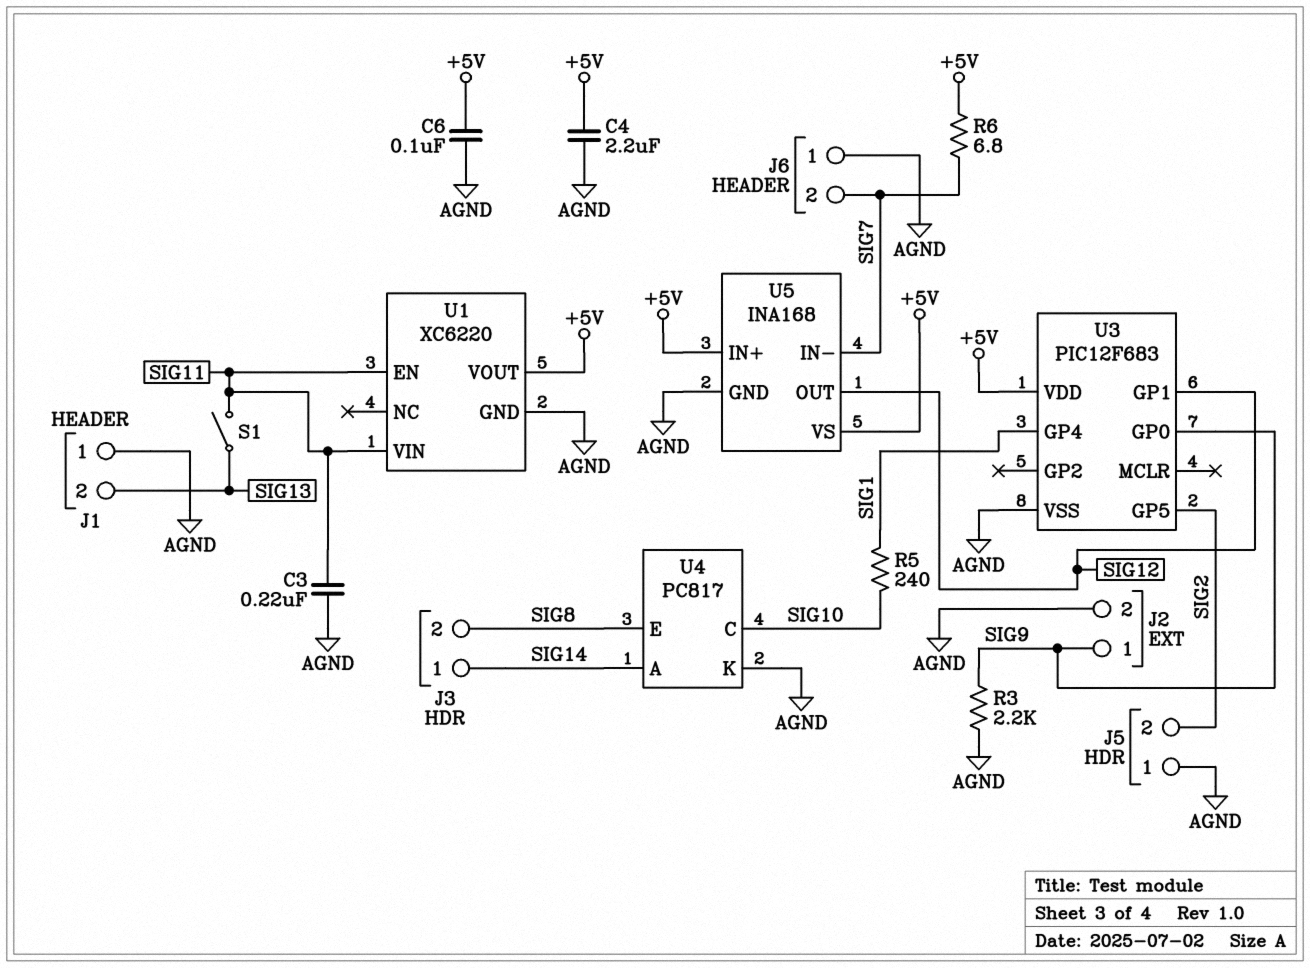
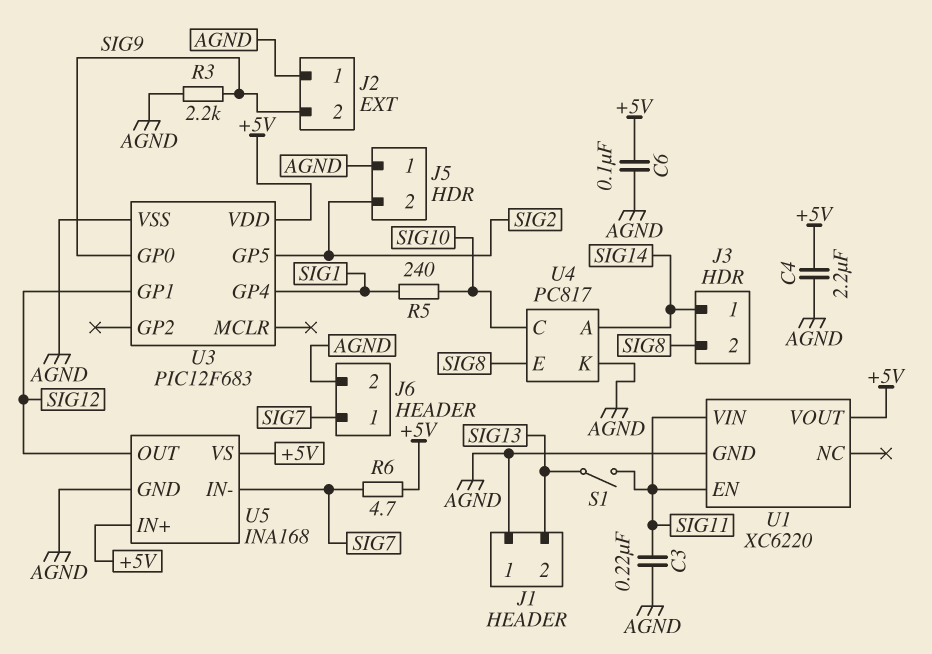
J2 pin 1: SIG9 -> AGND
J2 pin 2: AGND -> SIG9
J6 pin 1: AGND -> SIG7
J6 pin 2: SIG7 -> AGND
R6: 6.8 (+5V, SIG7) -> 4.7 (+5V, SIG7)

